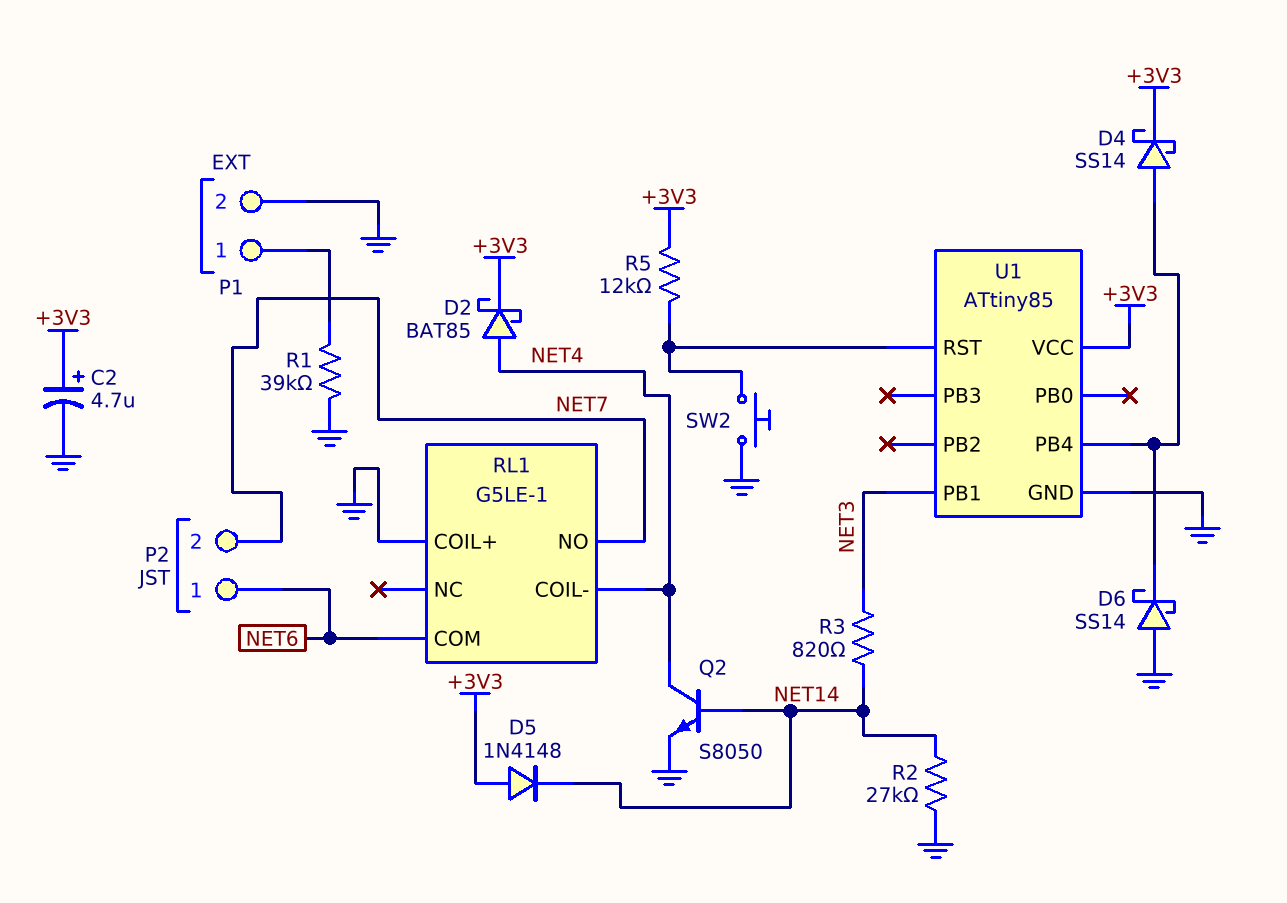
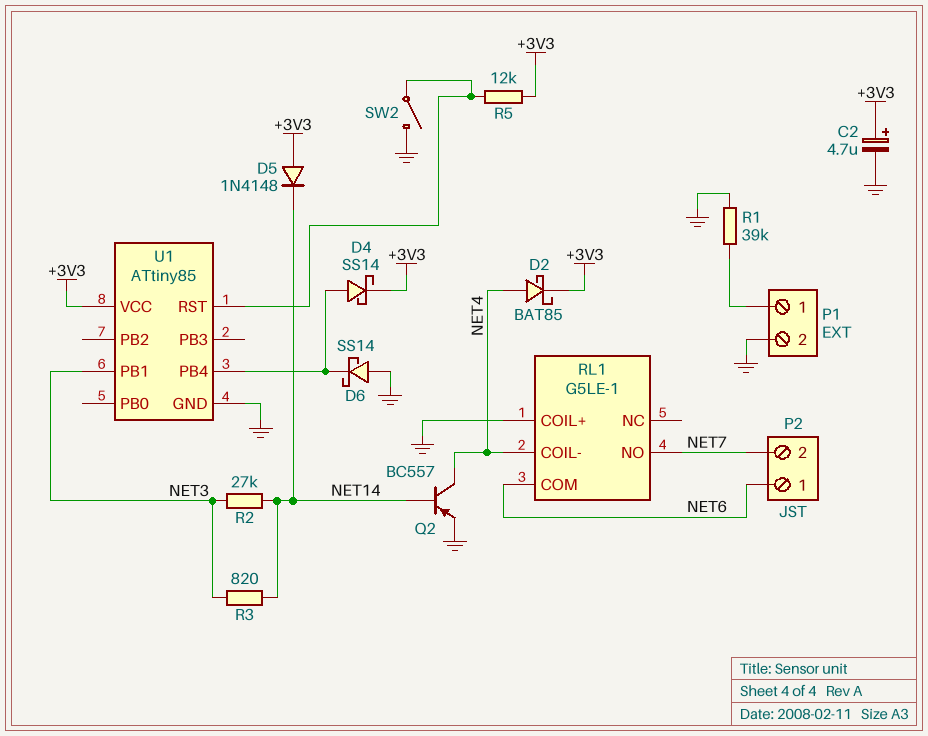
Q2: NPN S8050 (B NET14, C NET4, E GND) -> PNP BC557 (B NET14, C NET4, E GND)
R2: 27k (GND, NET14) -> 27k (NET3, NET14)
SW2: button (GND, U1/RST) -> switch (GND, U1/RST)

